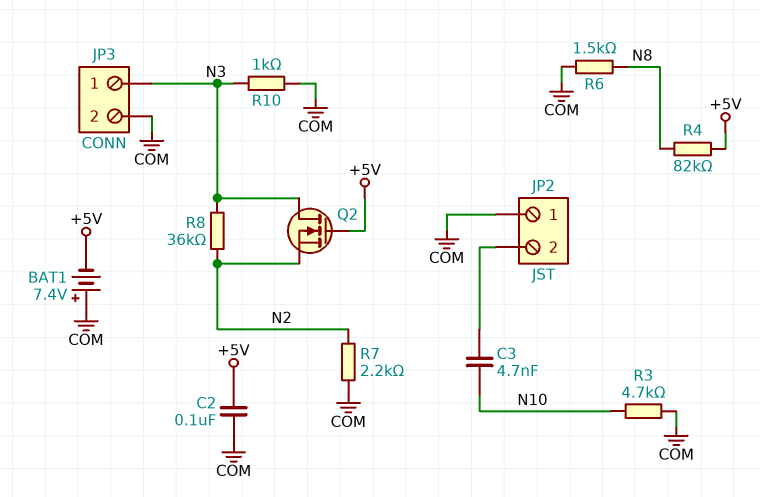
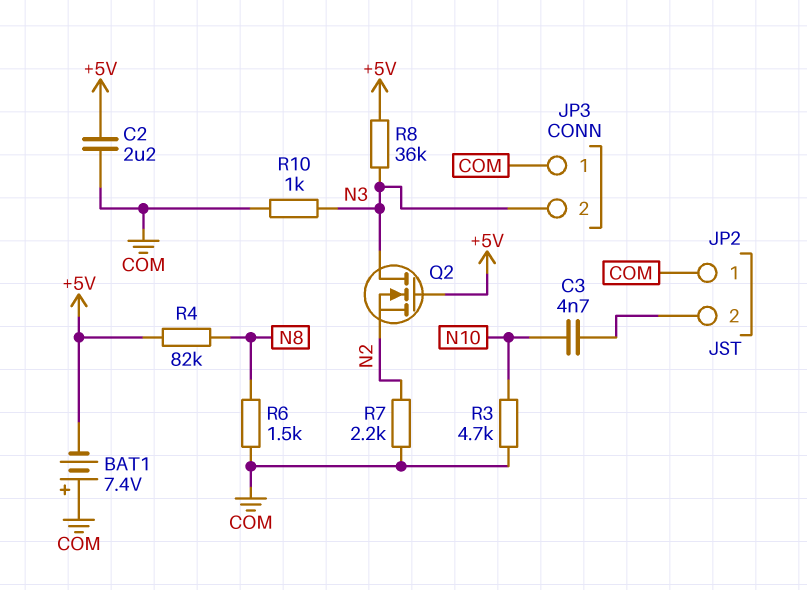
C2: 100nF (+5V, COM) -> 2.2uF (+5V, COM)
JP3 pin 1: N3 -> COM
JP3 pin 2: COM -> N3
R8: 36k (N2, N3) -> 36k (+5V, N3)

